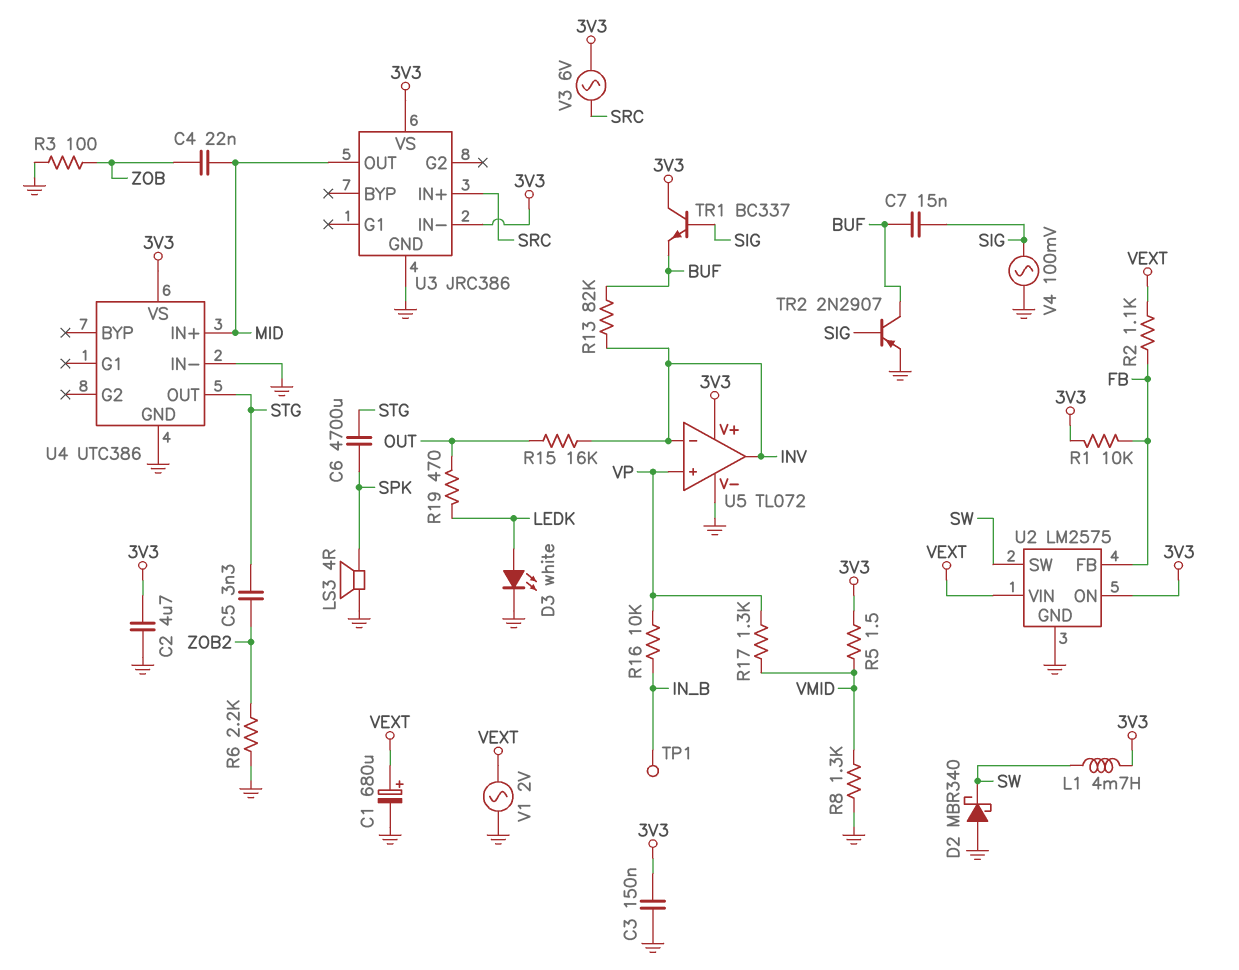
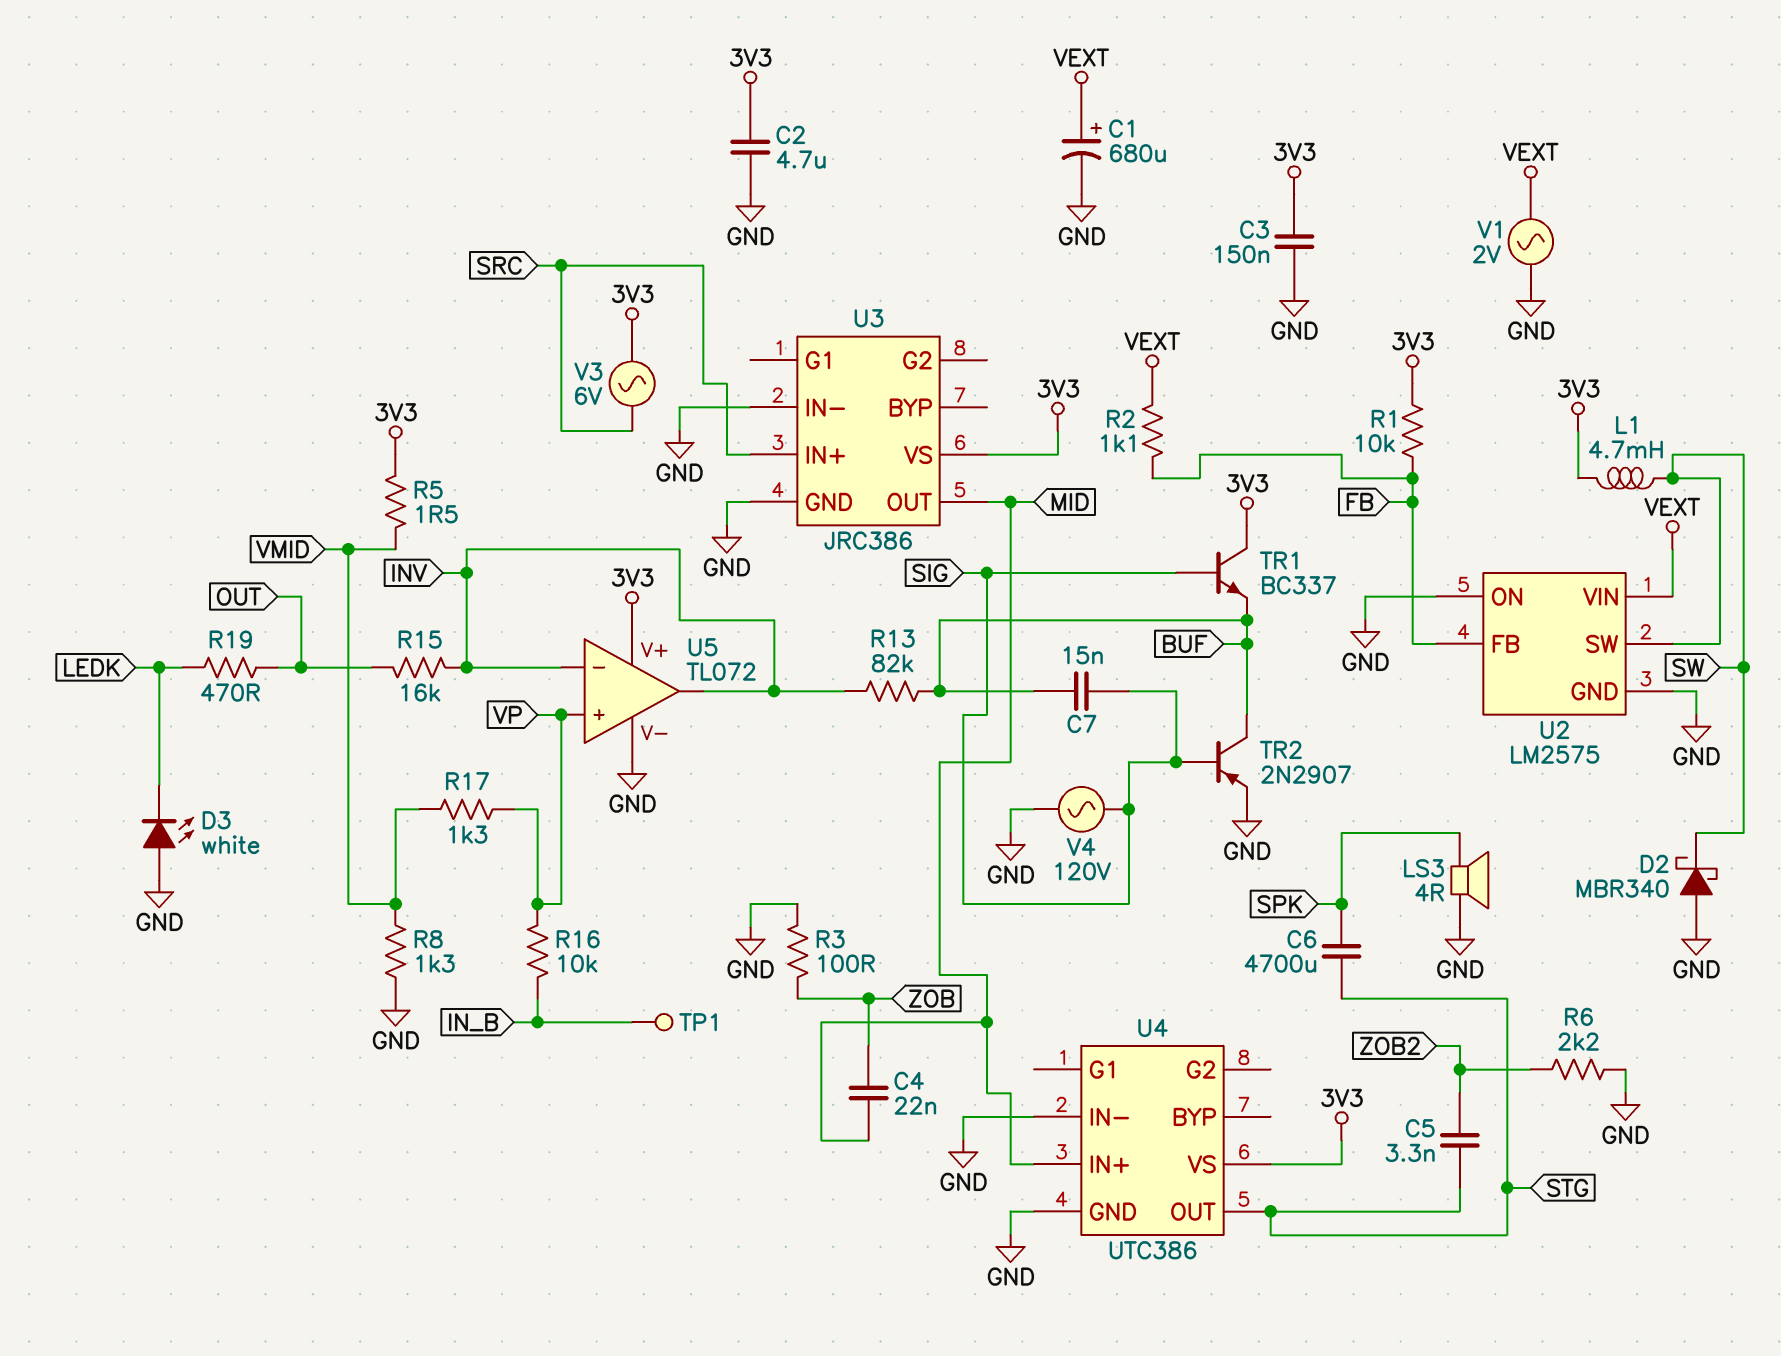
D3: LED white (A LEDK, K GND) -> LED white (A GND, K LEDK)
U2 pin ON: 3V3 -> GND
U3 pin IN-: 3V3 -> GND
V4: AC 100mV (GND, SIG) -> AC 120V (GND, SIG)

